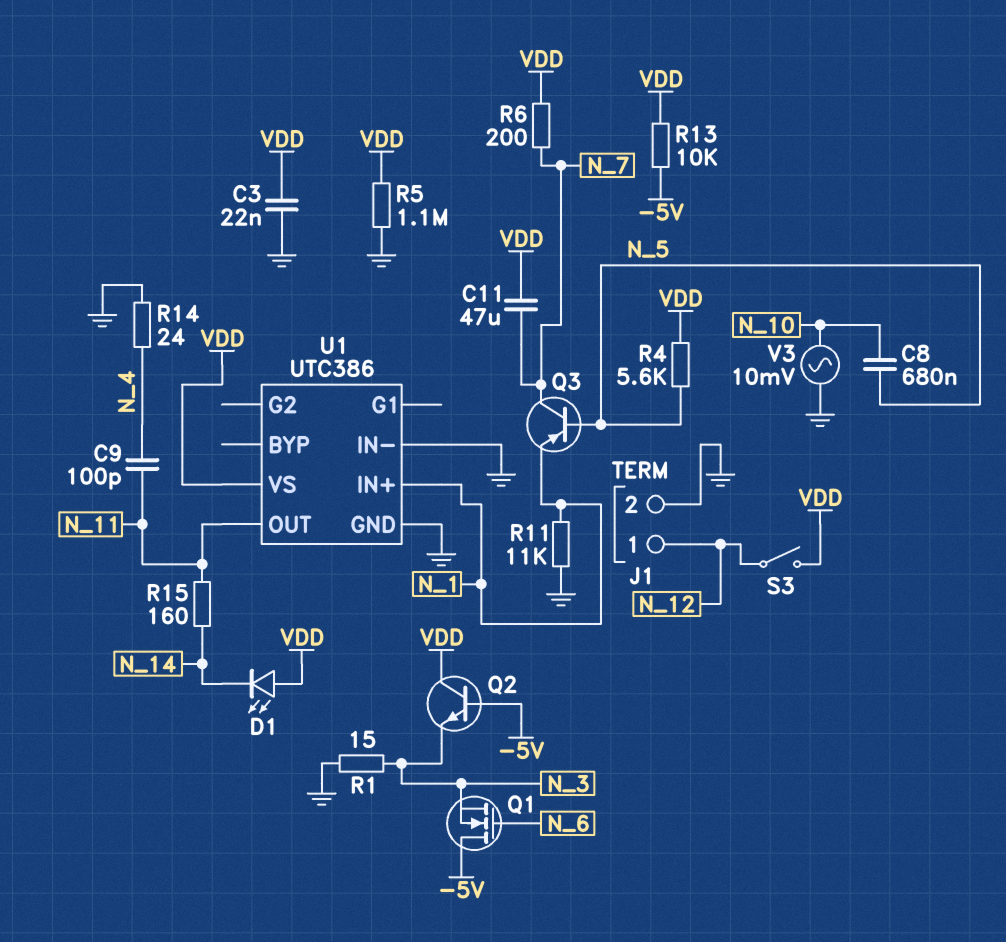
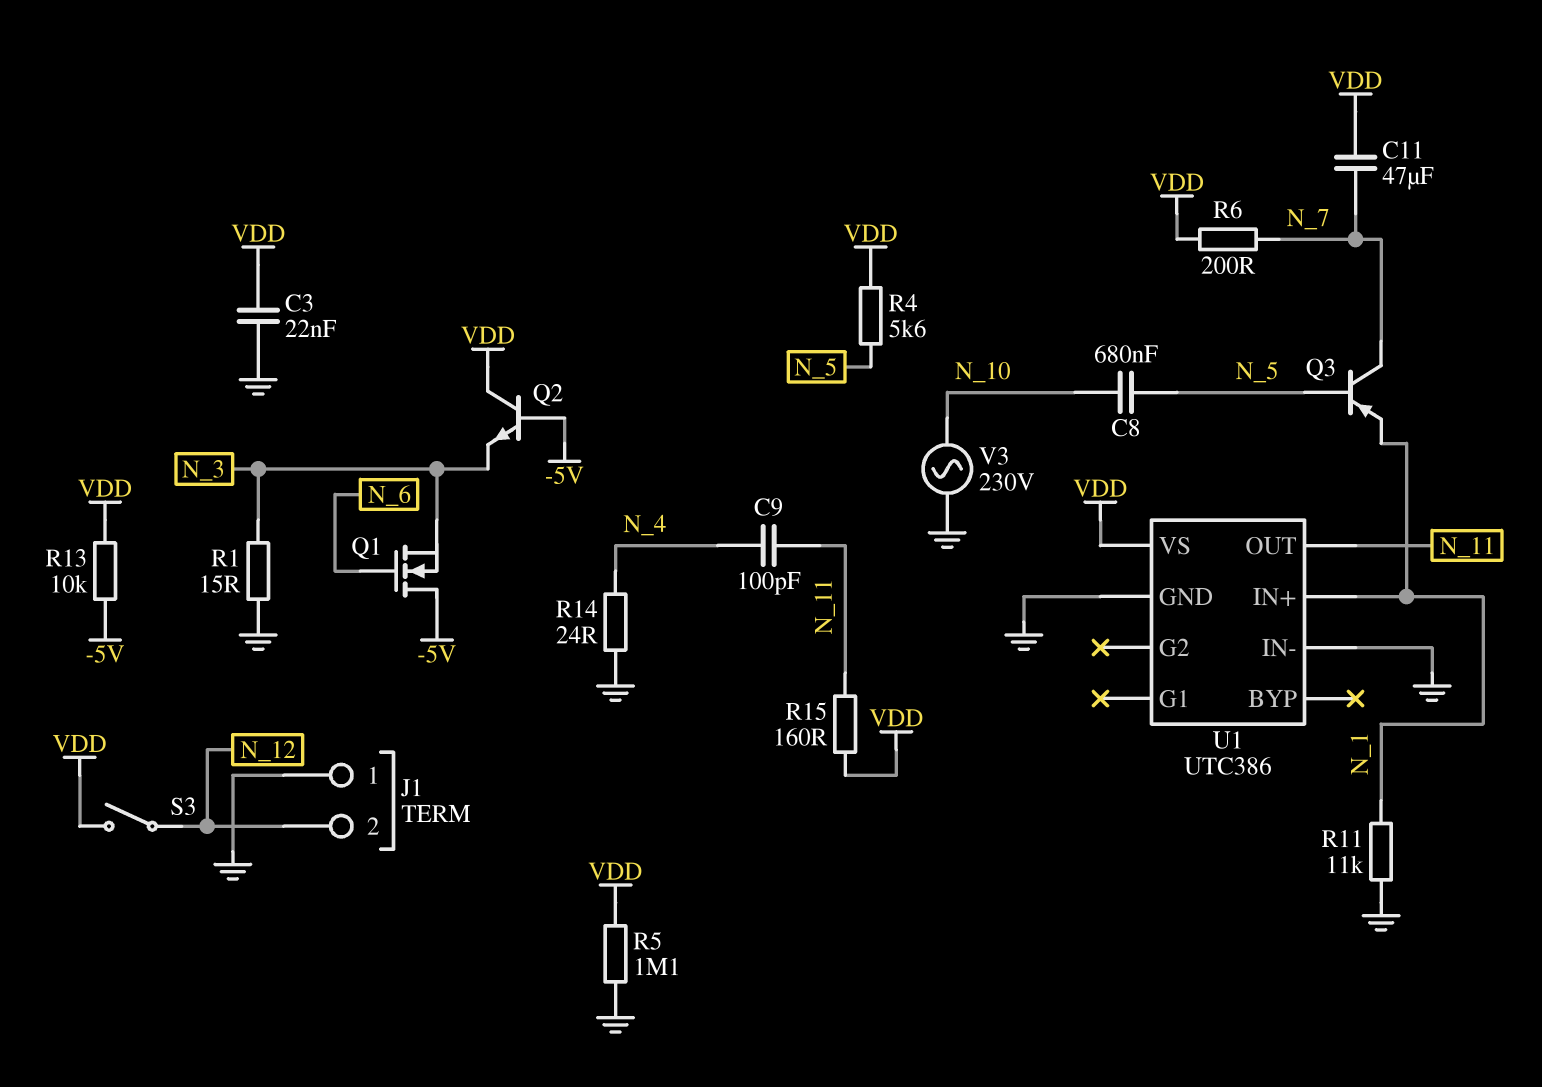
D1: LED (A VDD, K N_14) -> none
J1 pin 1: N_12 -> GND
J1 pin 2: GND -> N_12
R15: 160 (N_11, N_14) -> 160 (N_11, VDD)
V3: AC 10mV (GND, N_10) -> AC 230V (GND, N_10)

